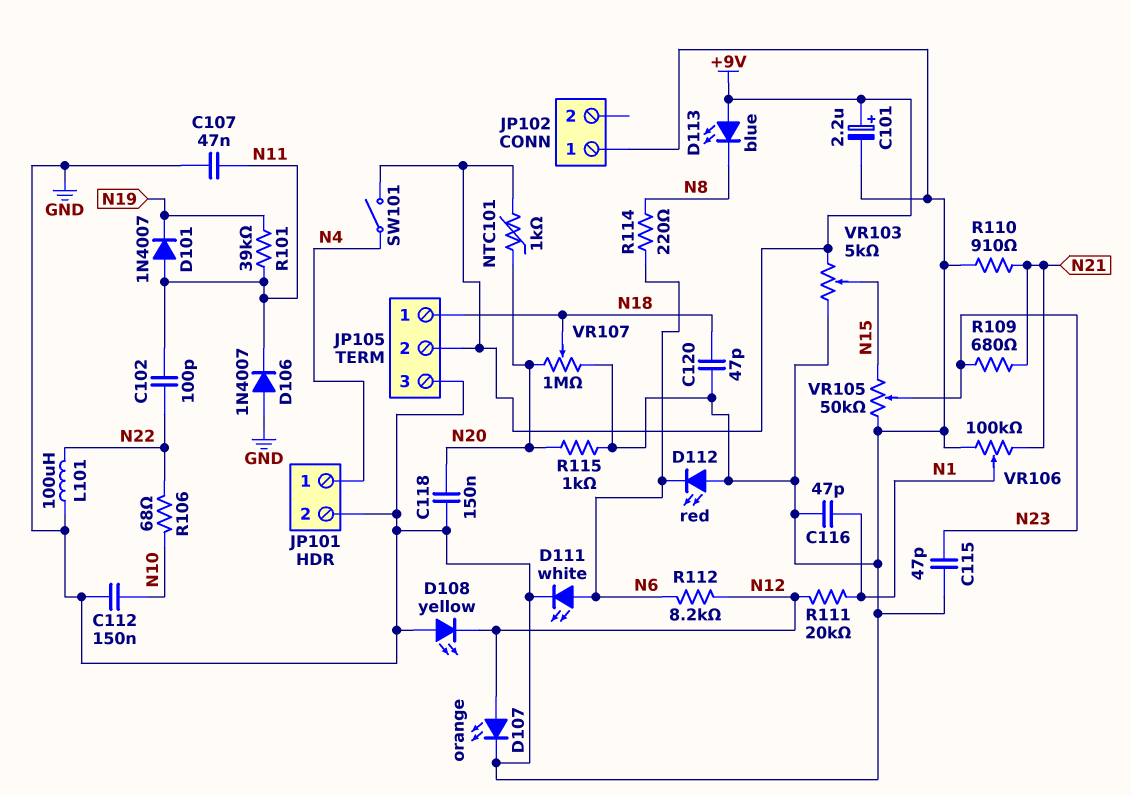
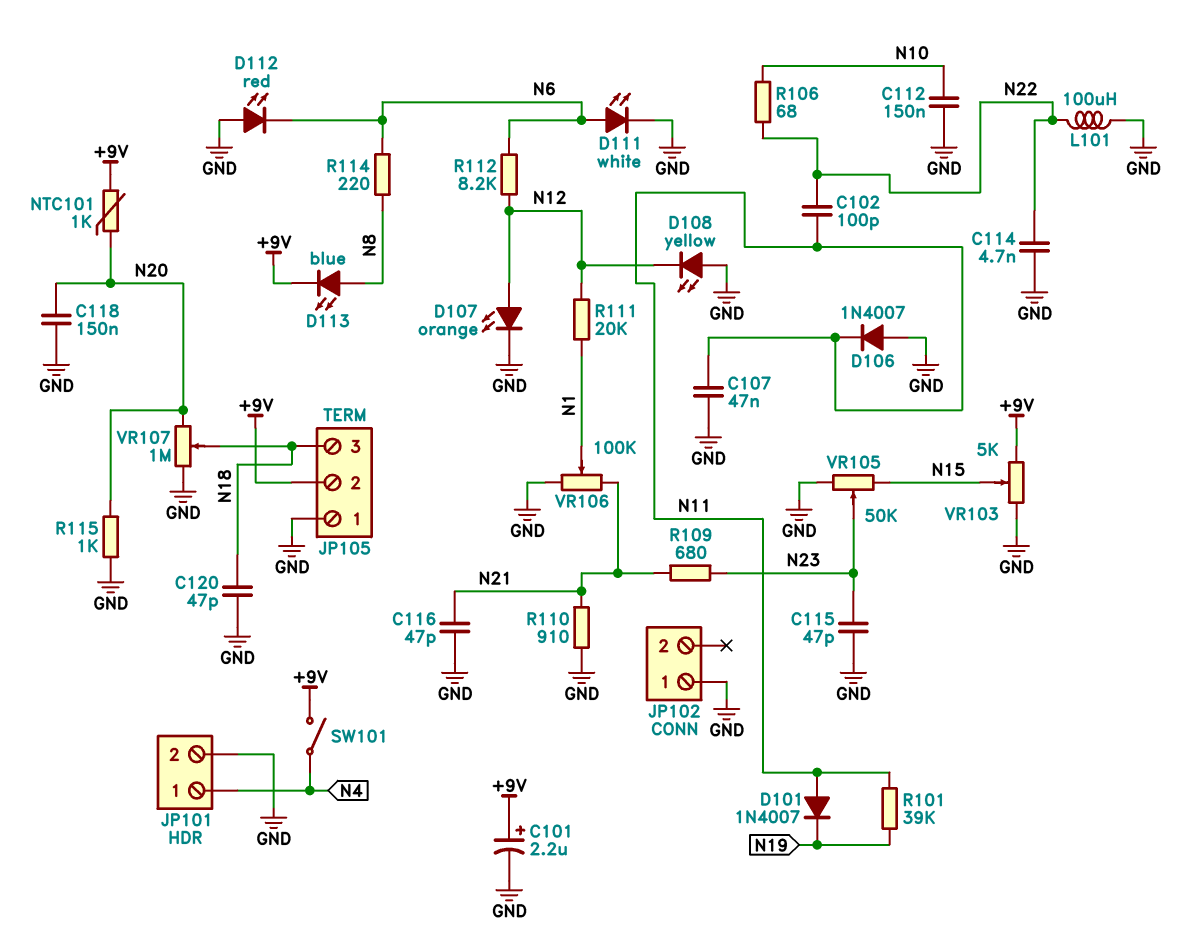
C114: none -> 4.7nF (GND, N22)
C116: 47pF (GND, N1) -> 47pF (GND, N21)
D113: LED blue (A +9V, K N8) -> LED blue (A N8, K +9V)
JP105 pin 1: N18 -> GND
JP105 pin 3: GND -> N18

